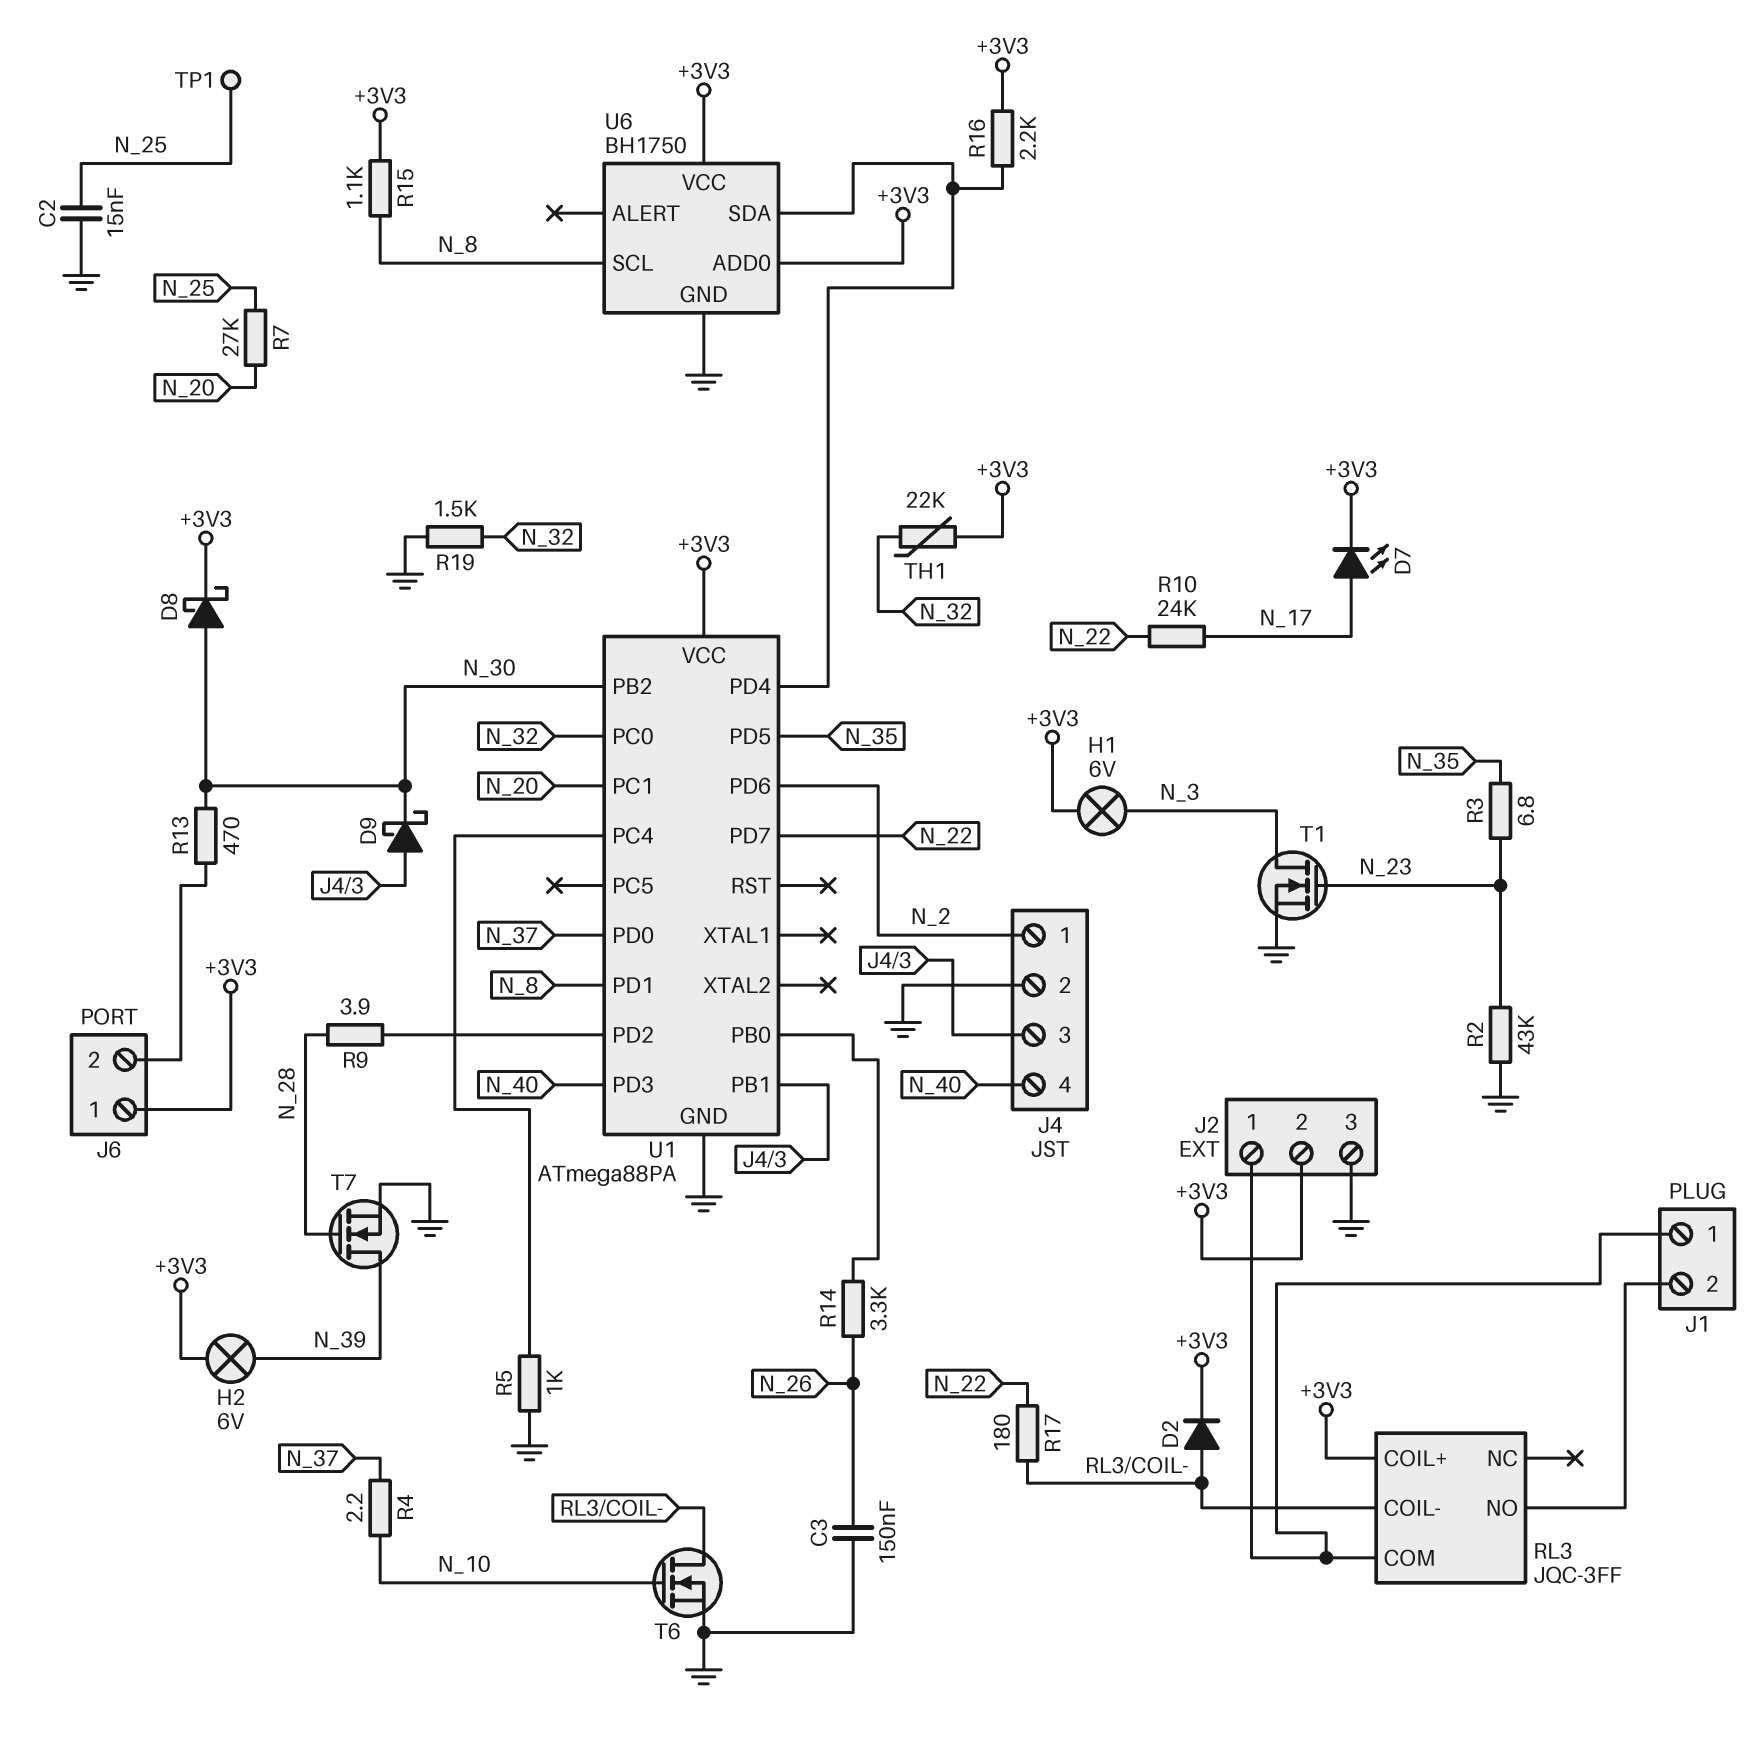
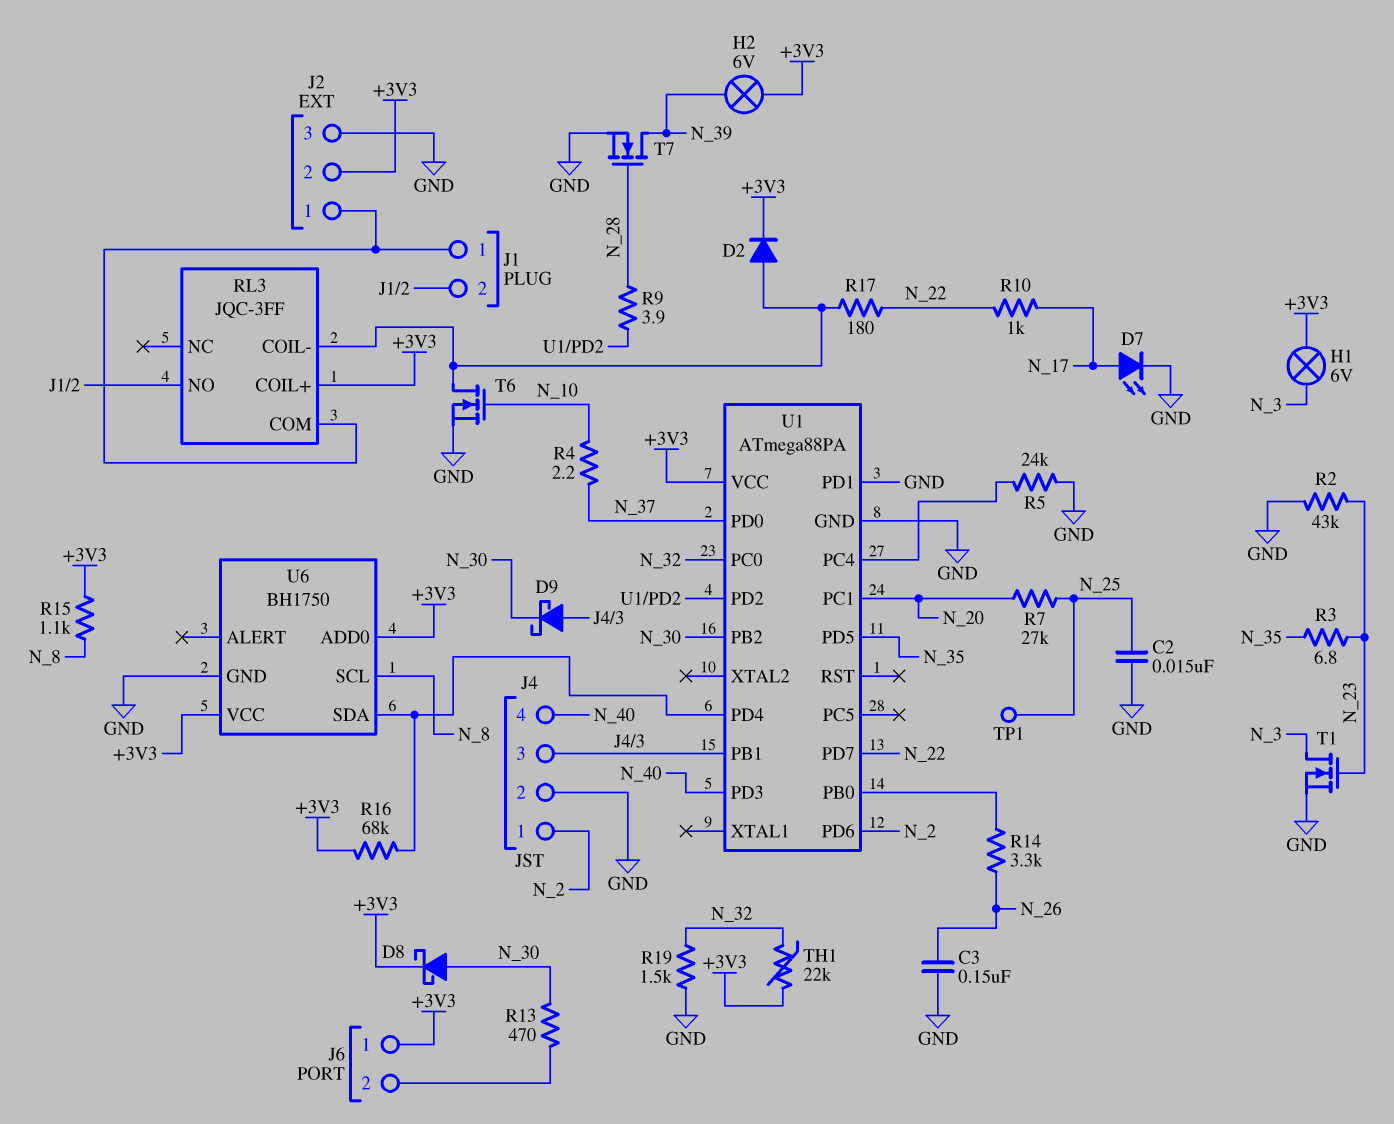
D7: LED (A N_17, K +3V3) -> LED (A N_17, K GND)
R5: 1k (GND, U1/PC4) -> 24k (GND, U1/PC4)
R10: 24k (N_17, N_22) -> 1k (N_17, N_22)
R16: 2.2k (+3V3, U1/PD4) -> 68k (+3V3, U1/PD4)
U1 pin PD1: N_8 -> GND

